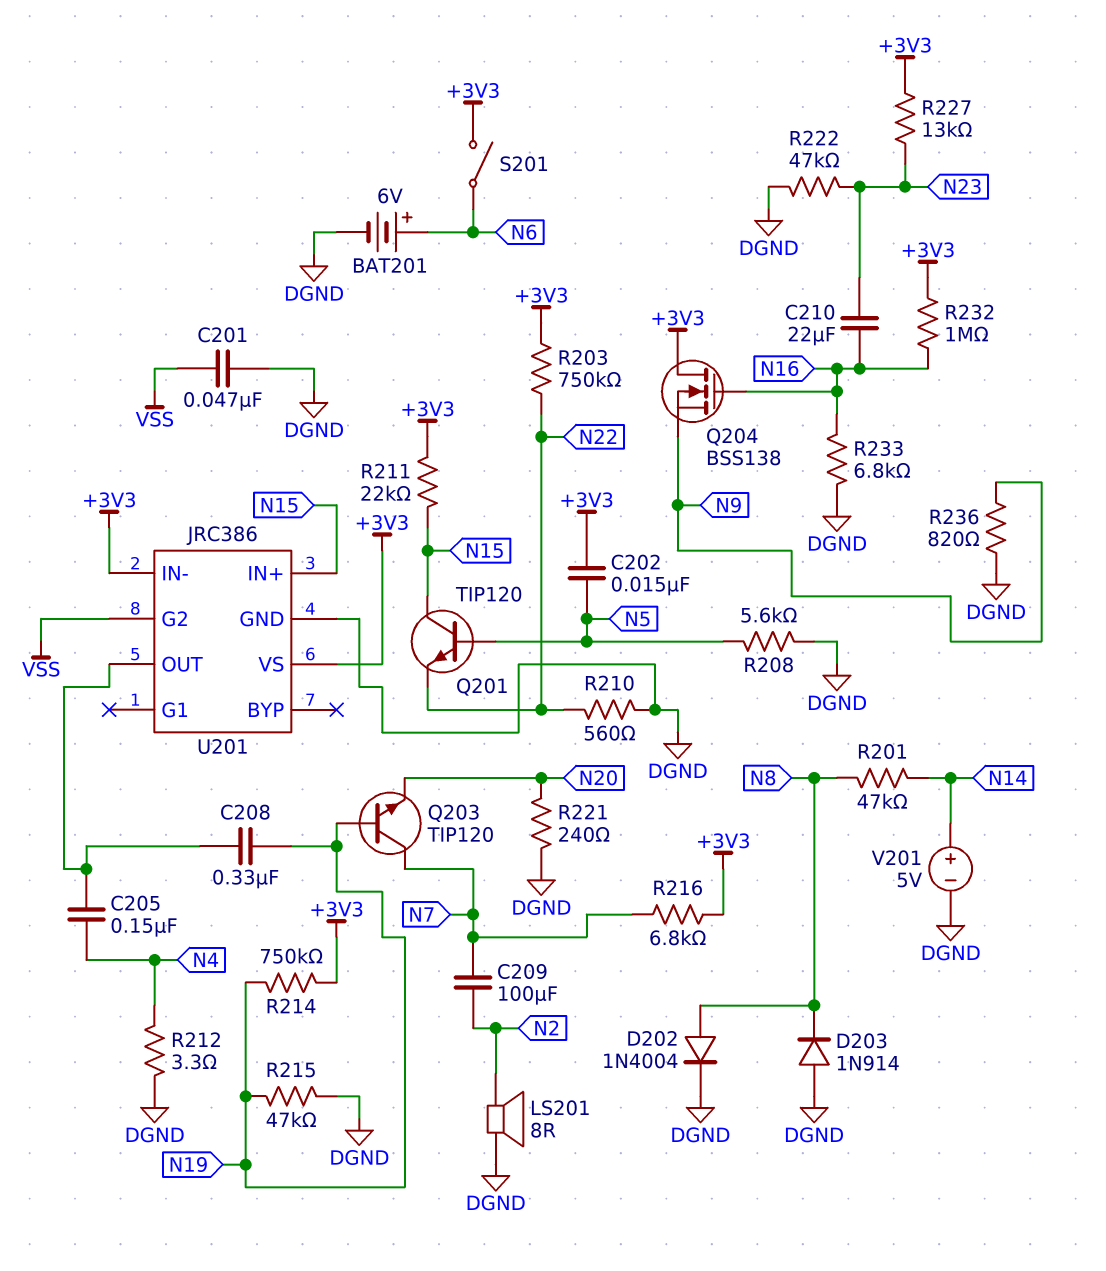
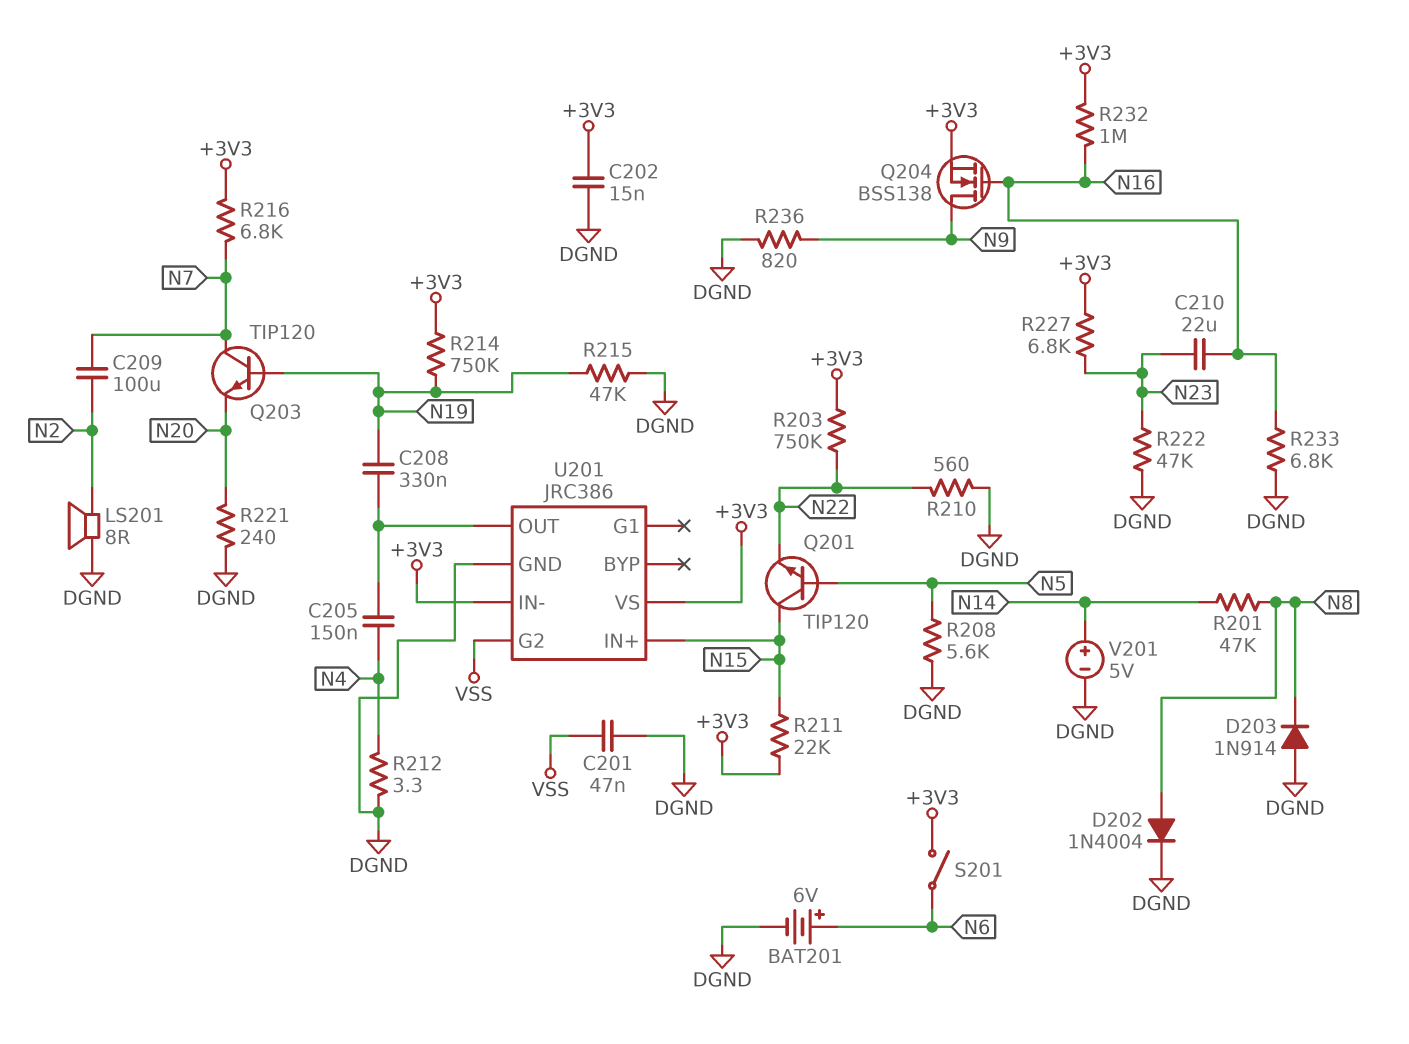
C202: 15nF (+3V3, N5) -> 15nF (+3V3, DGND)
Q204: NMOS BSS138 (G N16, D +3V3, S N9) -> NMOS BSS138 (G N16, D N9, S +3V3)
R227: 13k (+3V3, N23) -> 6.8k (+3V3, N23)

